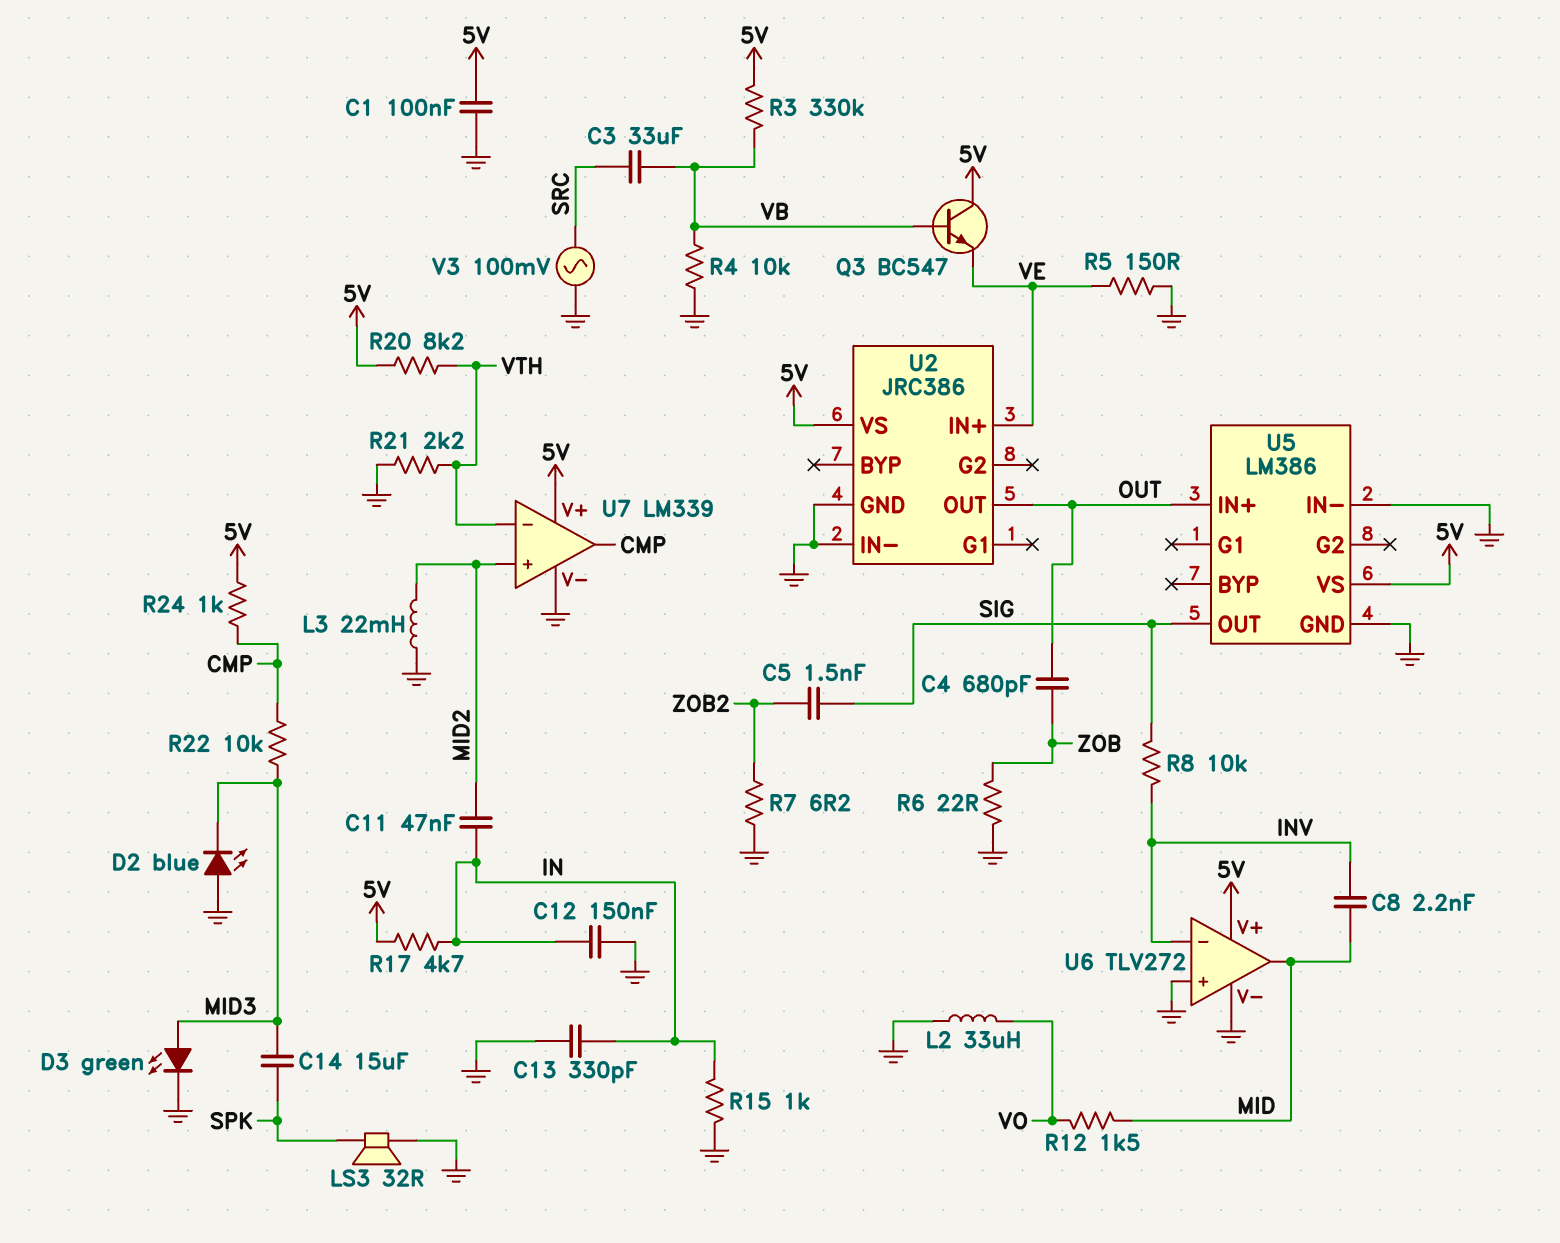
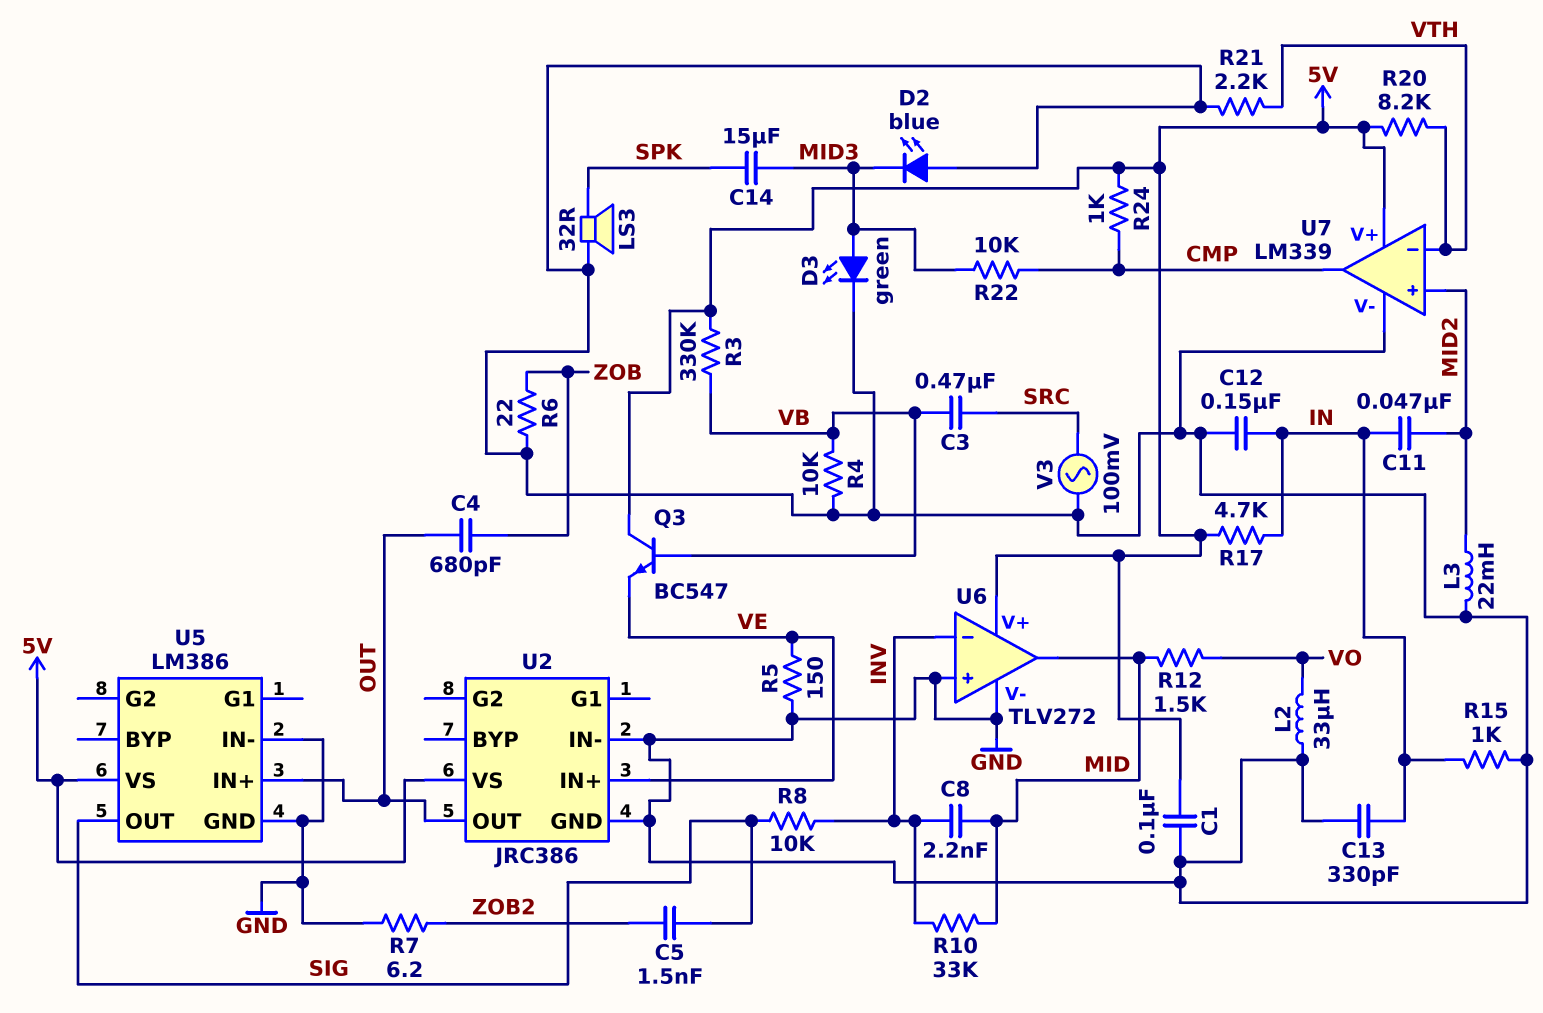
C3: 33uF (SRC, VB) -> 470nF (SRC, VB)
R10: none -> 33k (INV, MID)

